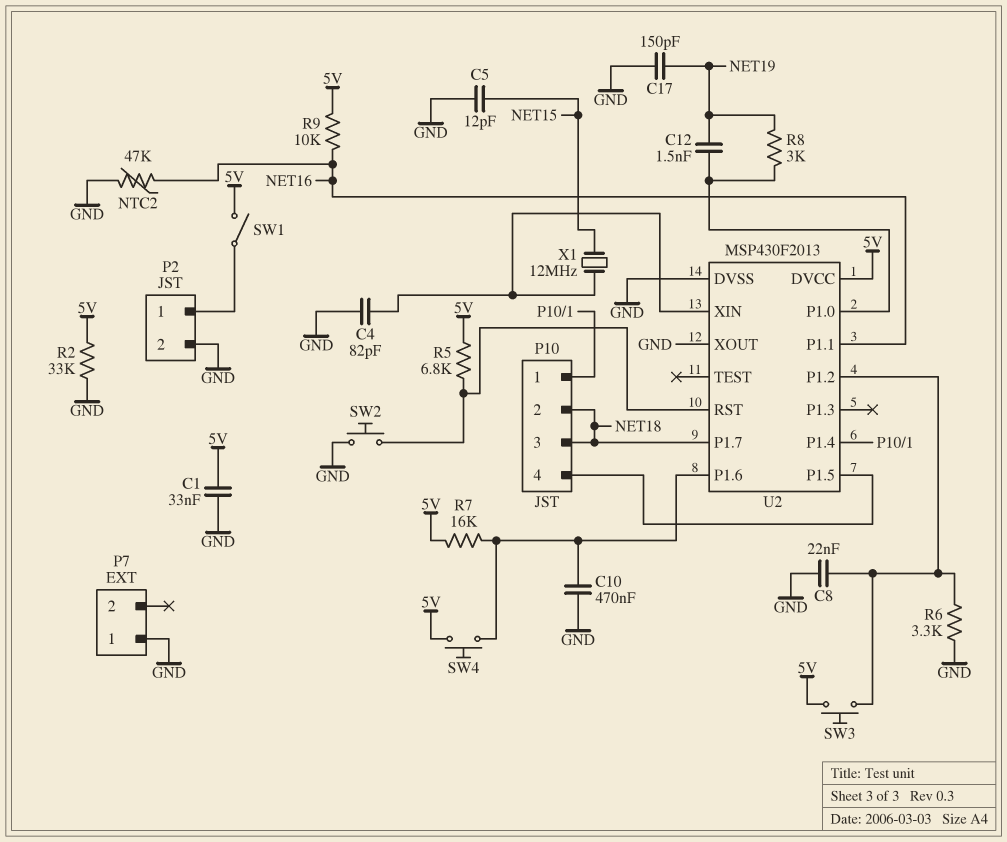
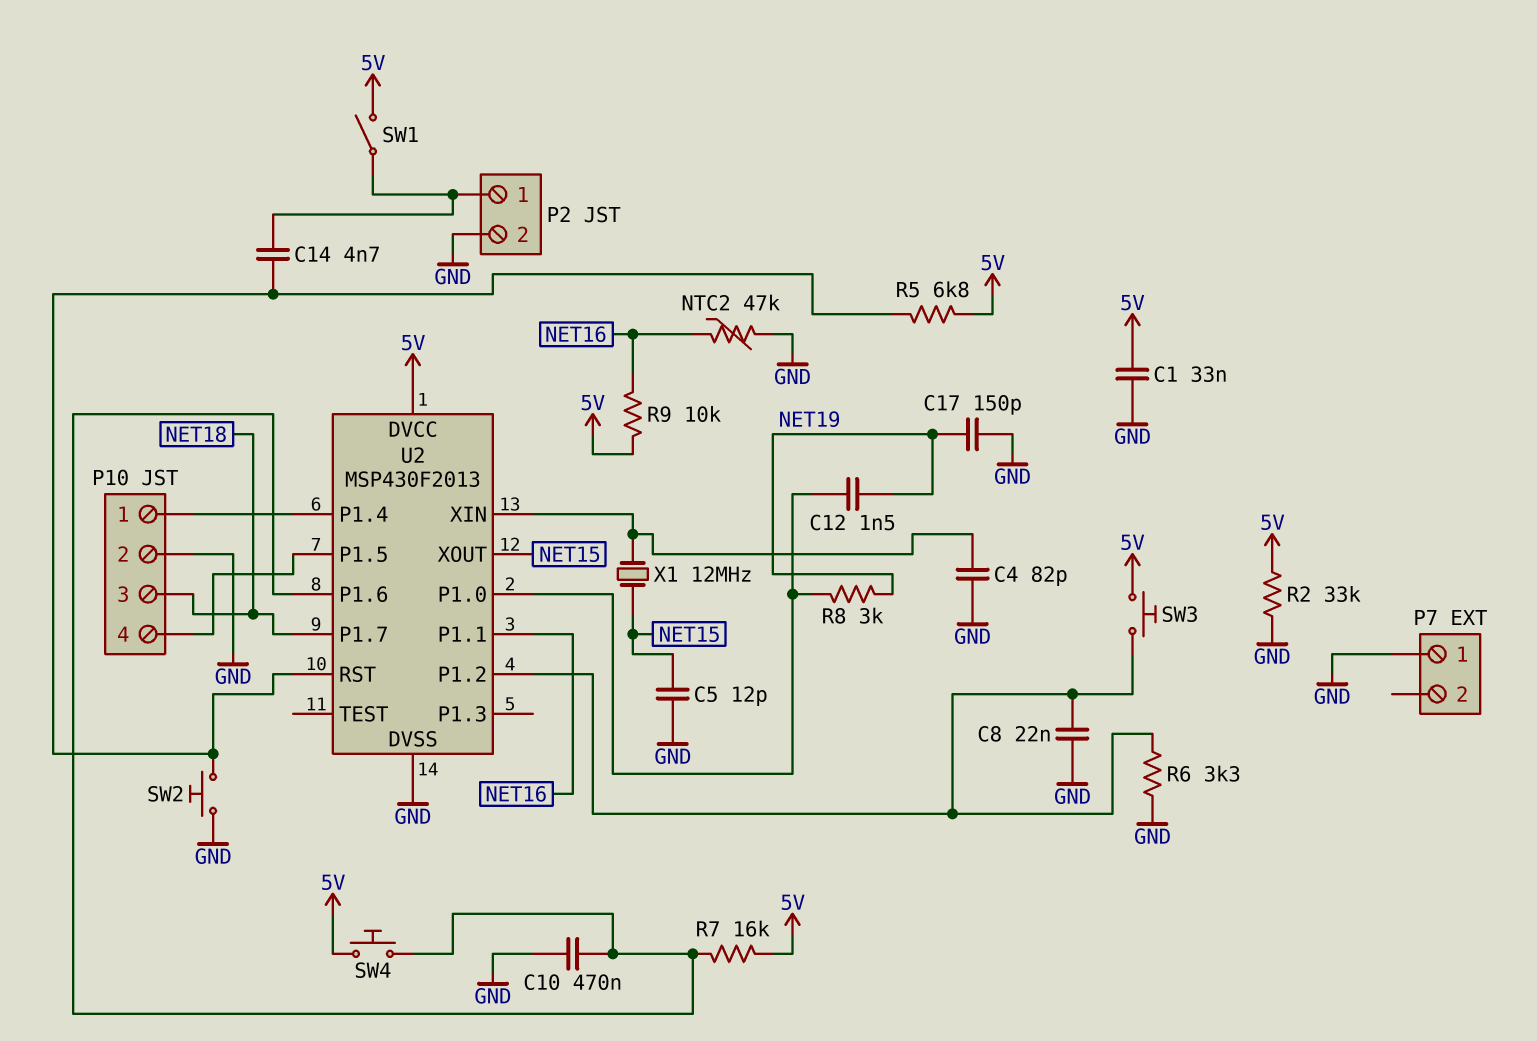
C14: none -> 4.7nF (P2/1, U2/RST)
P10 pin 2: NET18 -> GND
U2 pin XOUT: GND -> NET15

